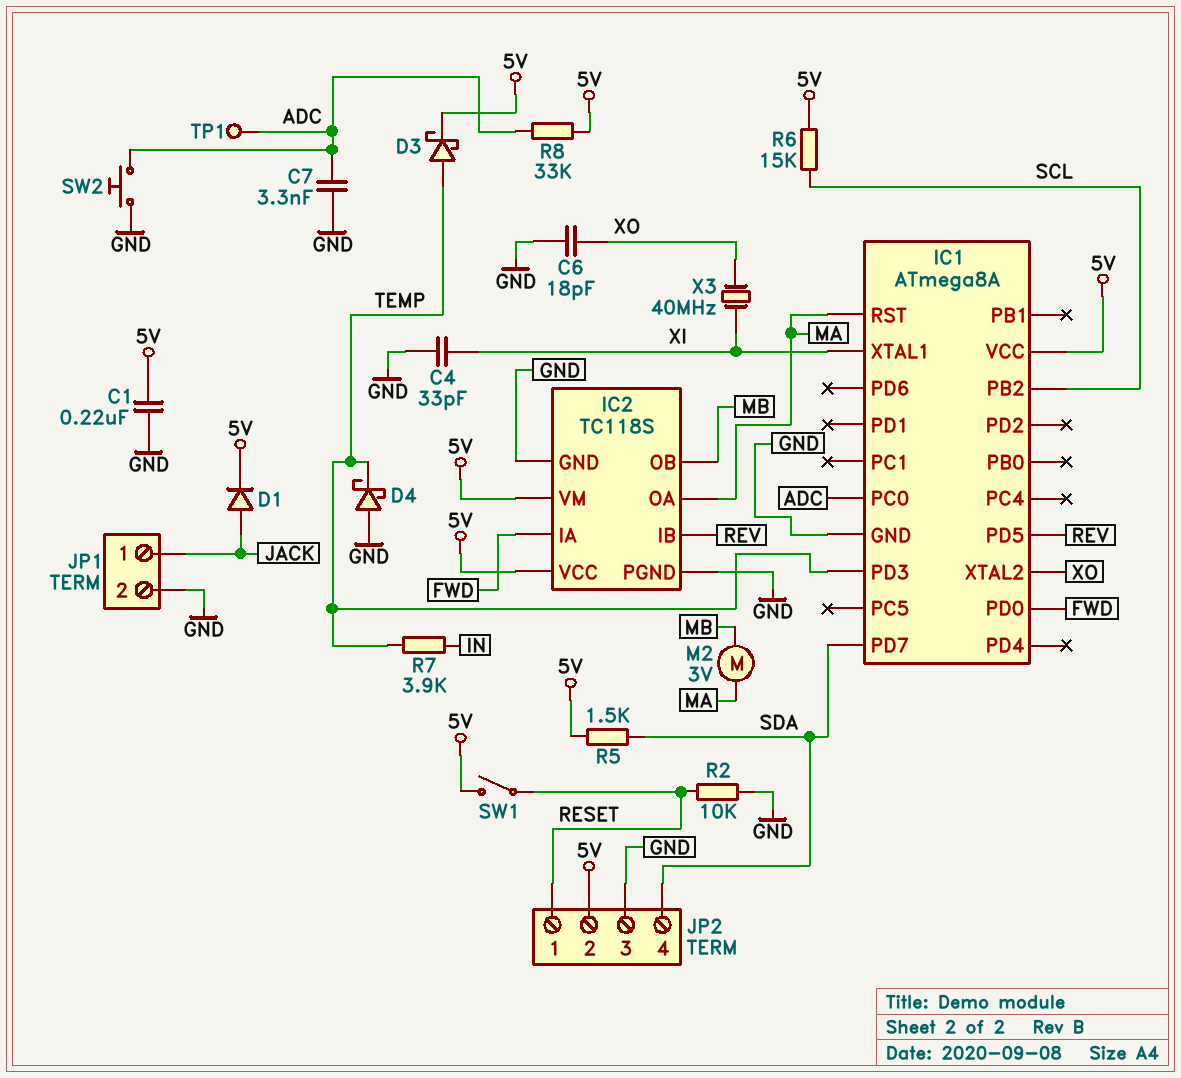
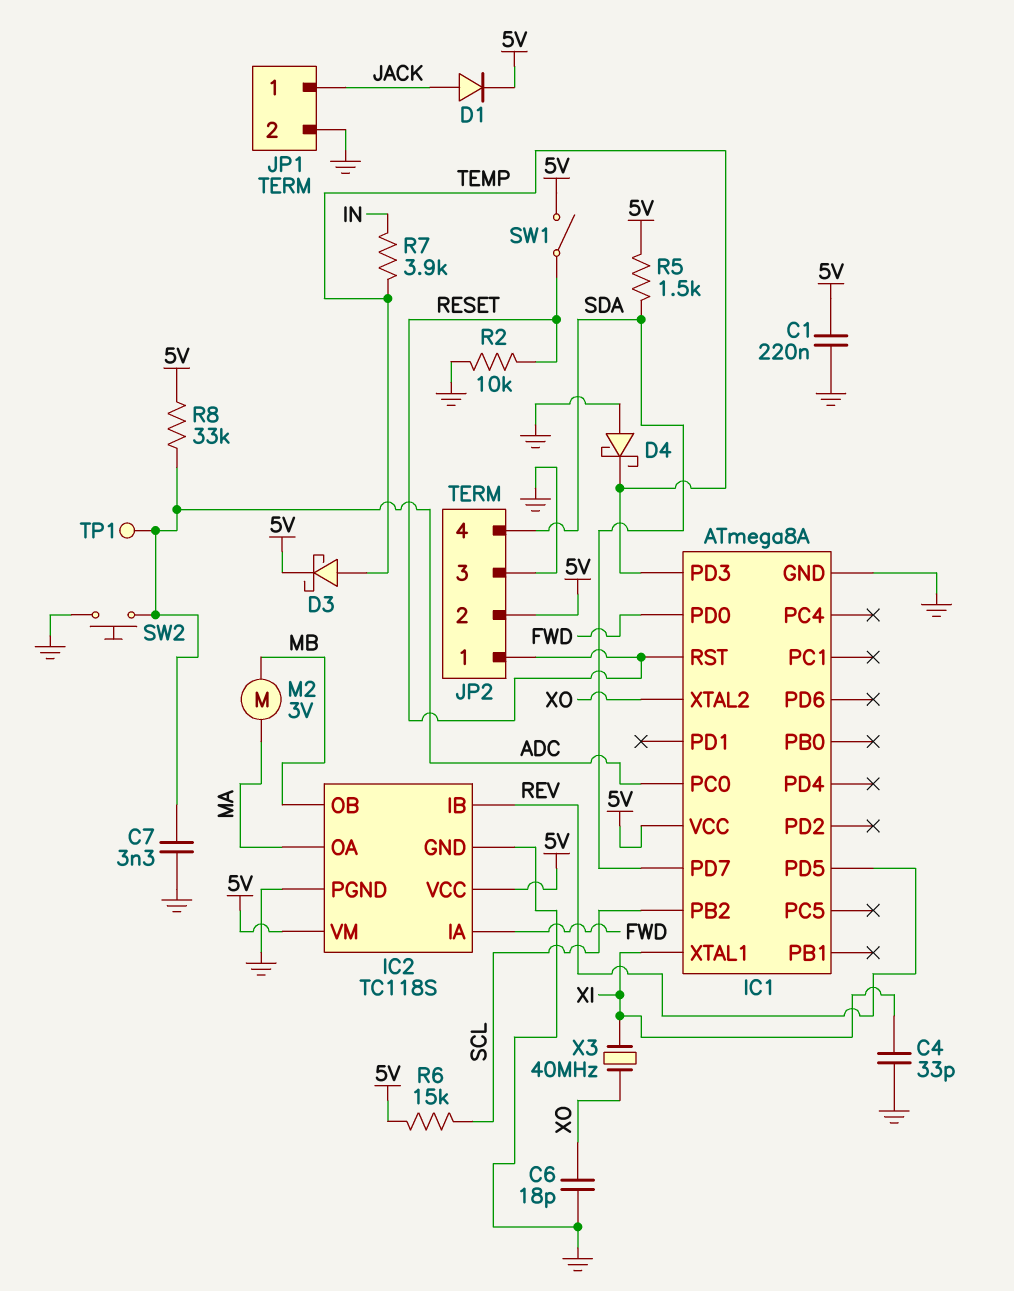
IC1 pin RST: MA -> RESET

